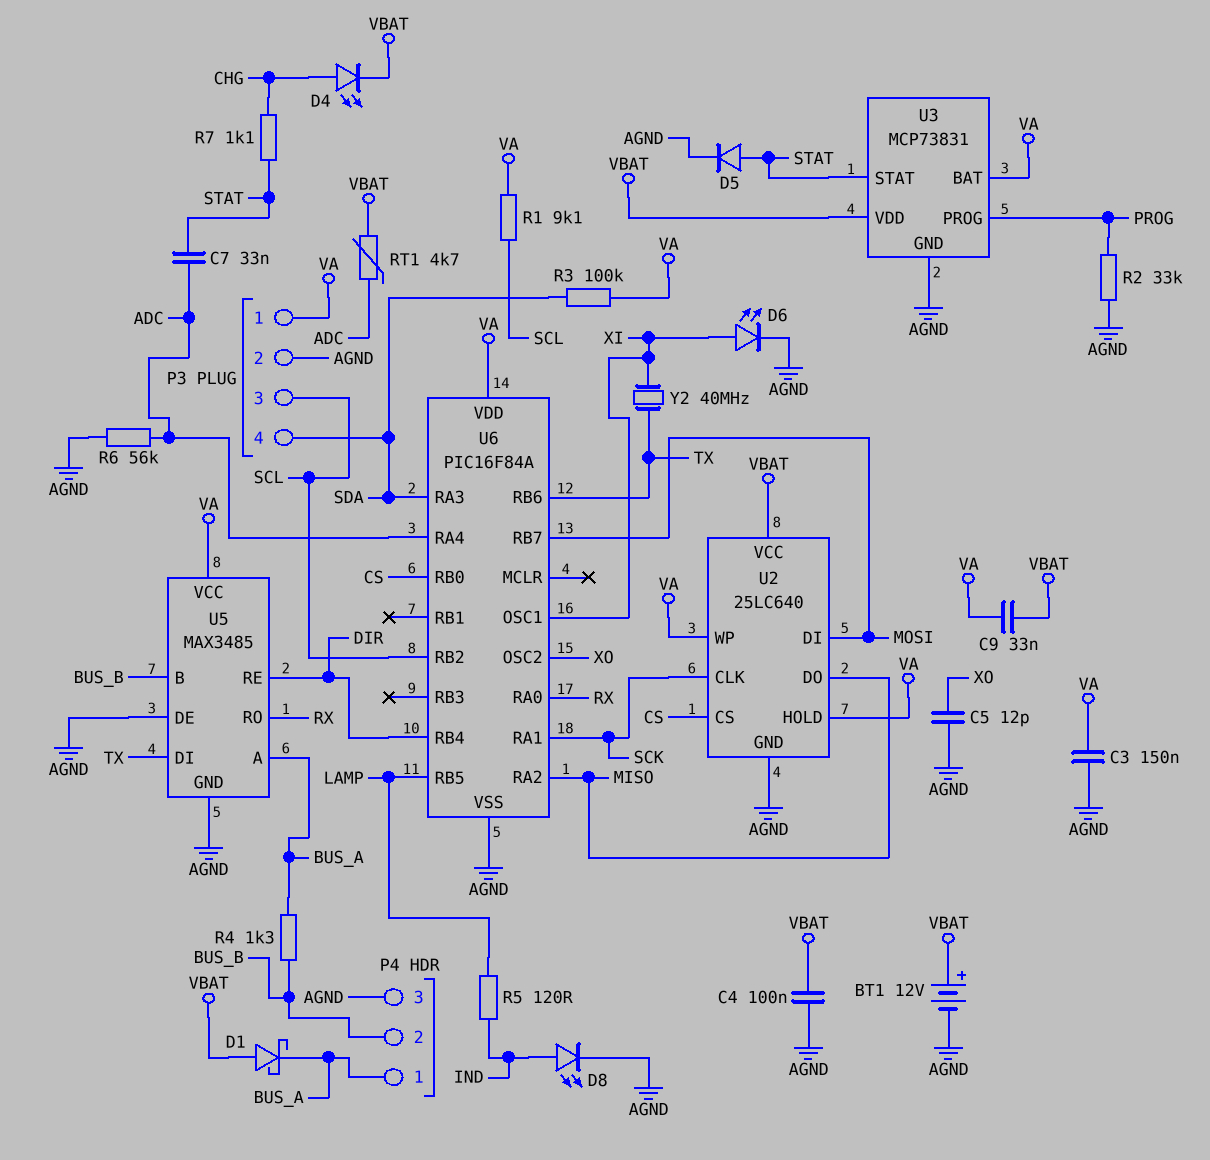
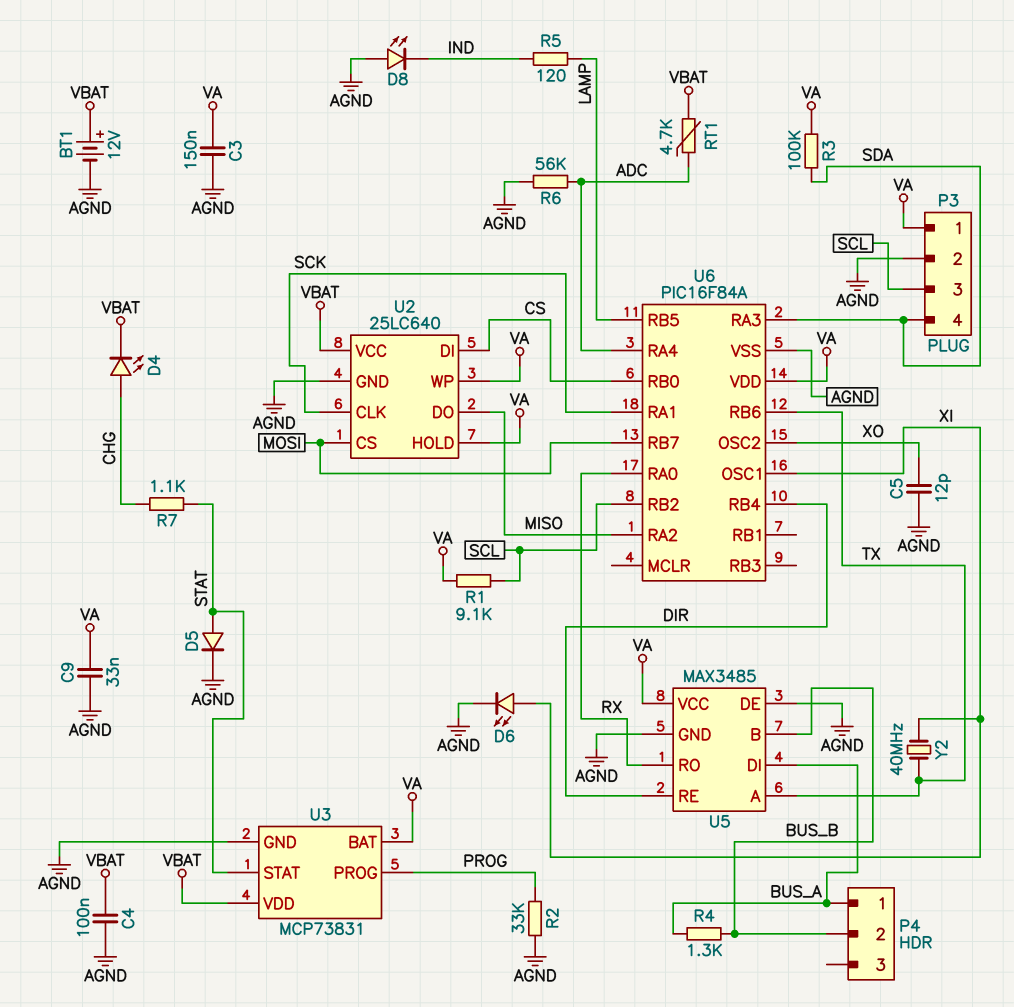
C7: 33nF (ADC, STAT) -> none
C9: 33nF (VA, VBAT) -> 33nF (AGND, VA)
D1: schottky (A VBAT, K BUS_A) -> none
D8: LED (A IND, K AGND) -> LED (A AGND, K IND)
P4 pin 3: AGND -> none
U2 pin CS: CS -> MOSI
U2 pin DI: MOSI -> CS
U5 pin A: BUS_A -> TX
U5 pin DI: TX -> BUS_A

